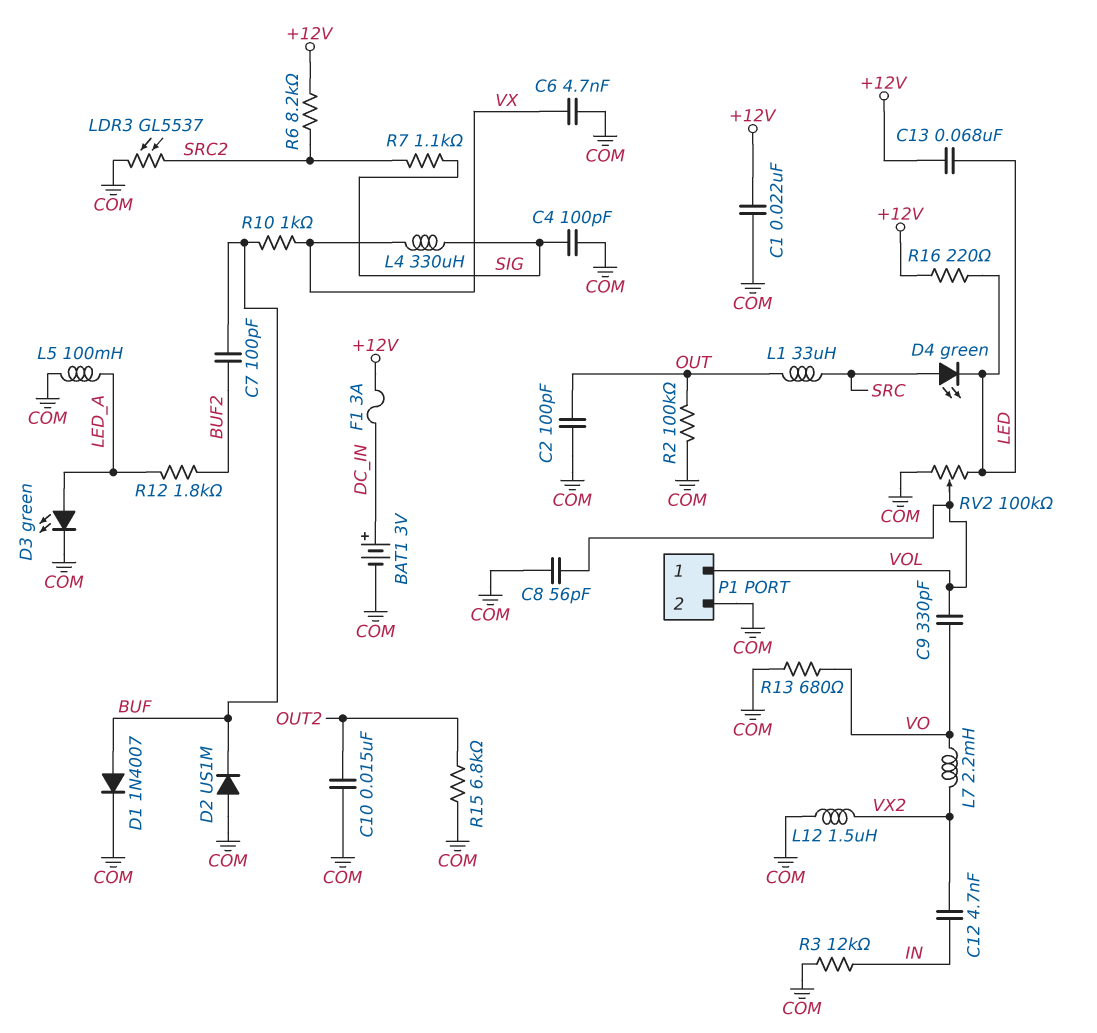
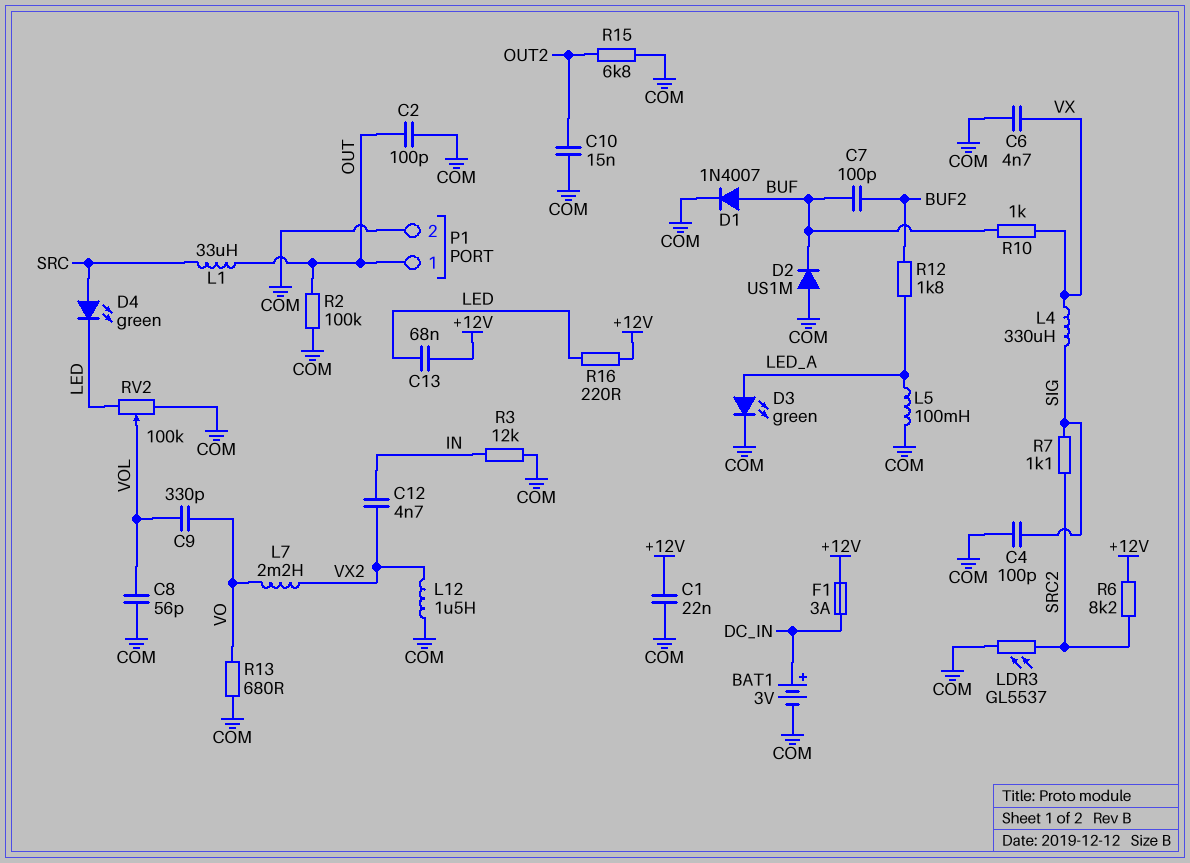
P1 pin 1: VOL -> OUT

